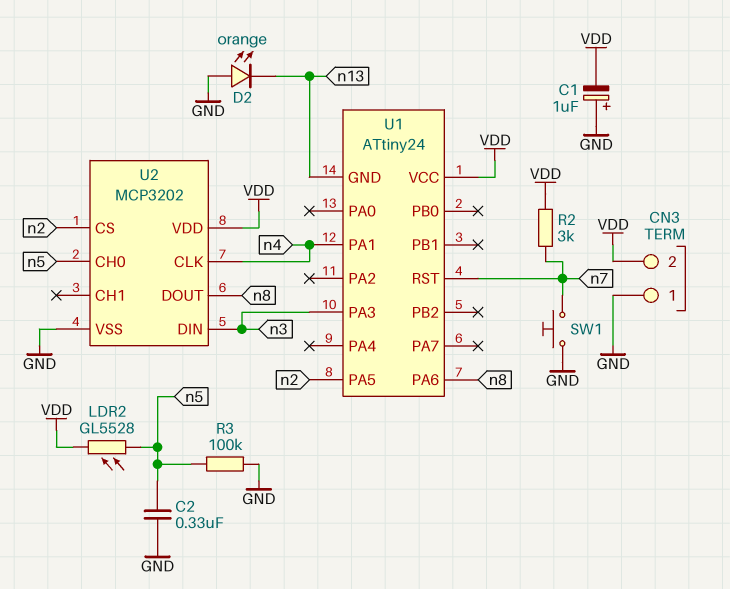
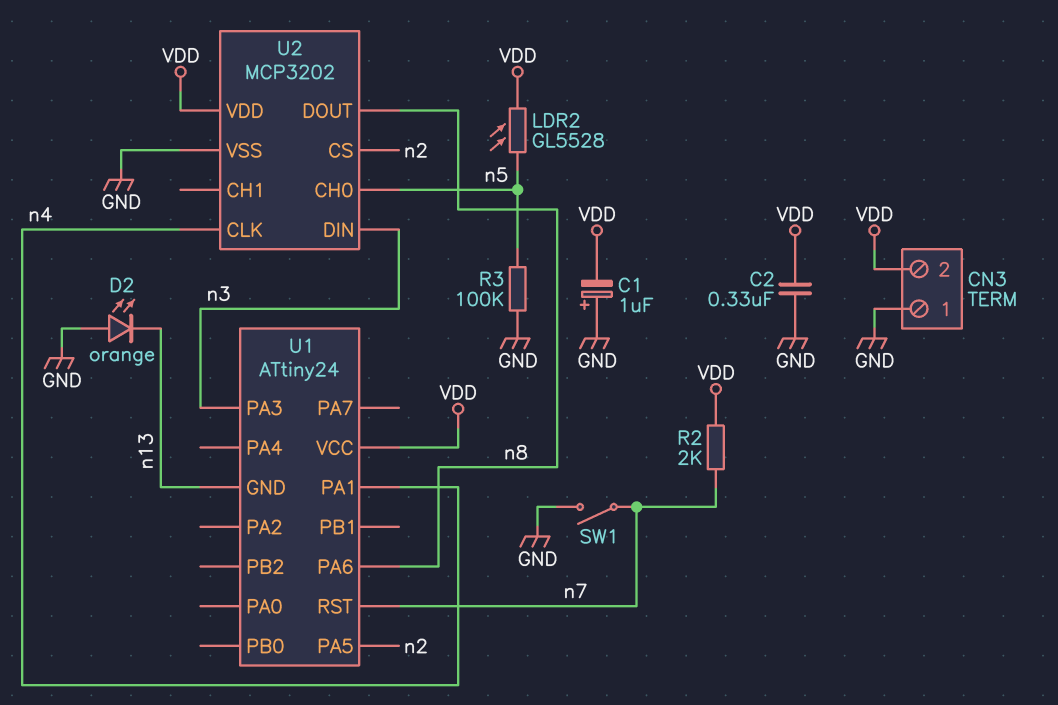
C2: 330nF (GND, n5) -> 330nF (GND, VDD)
R2: 3k (VDD, n7) -> 2k (VDD, n7)
SW1: button (GND, n7) -> switch (GND, n7)

